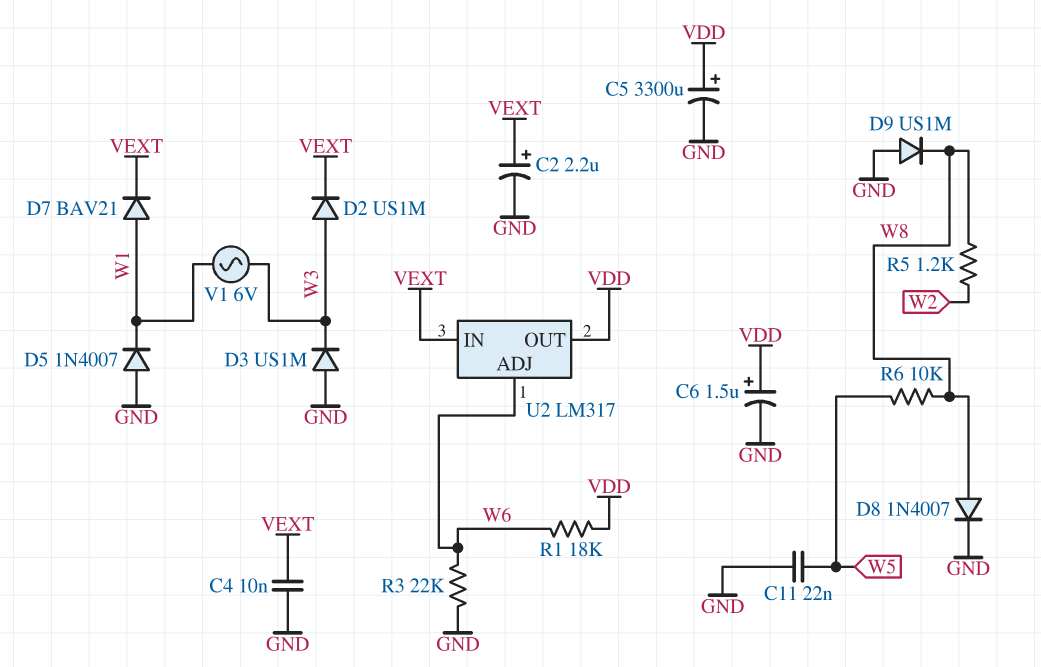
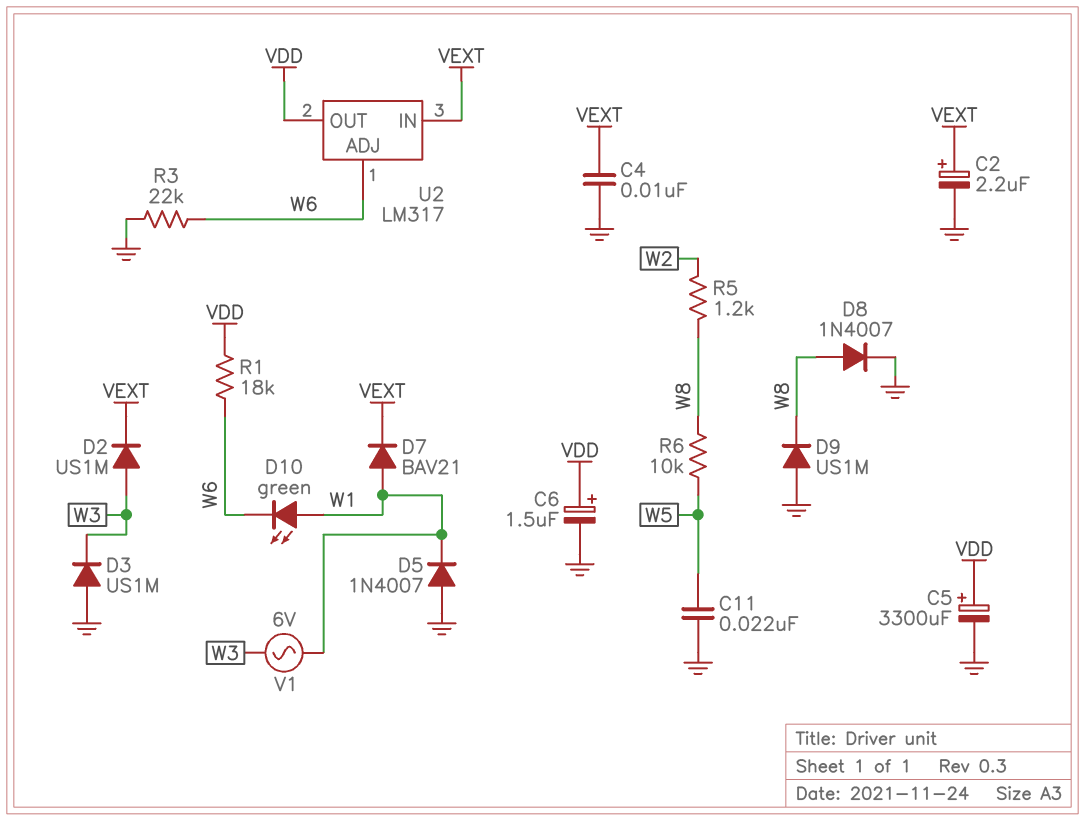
D10: none -> LED green (A W1, K W6)

